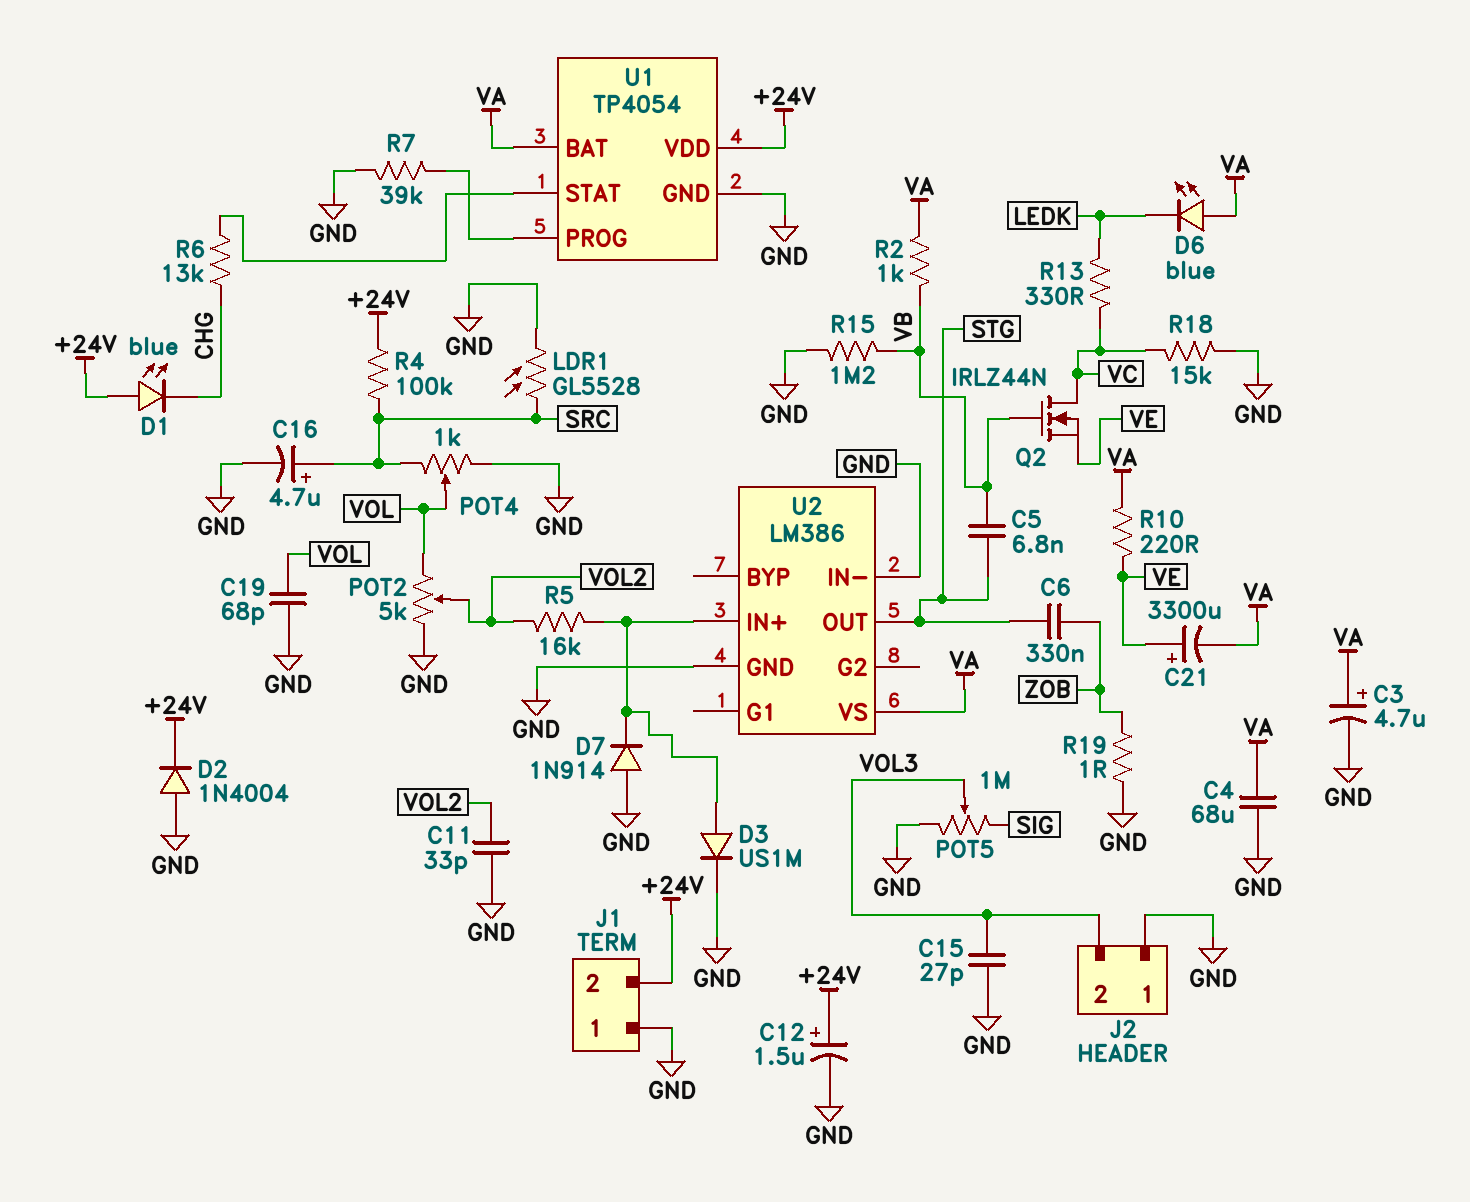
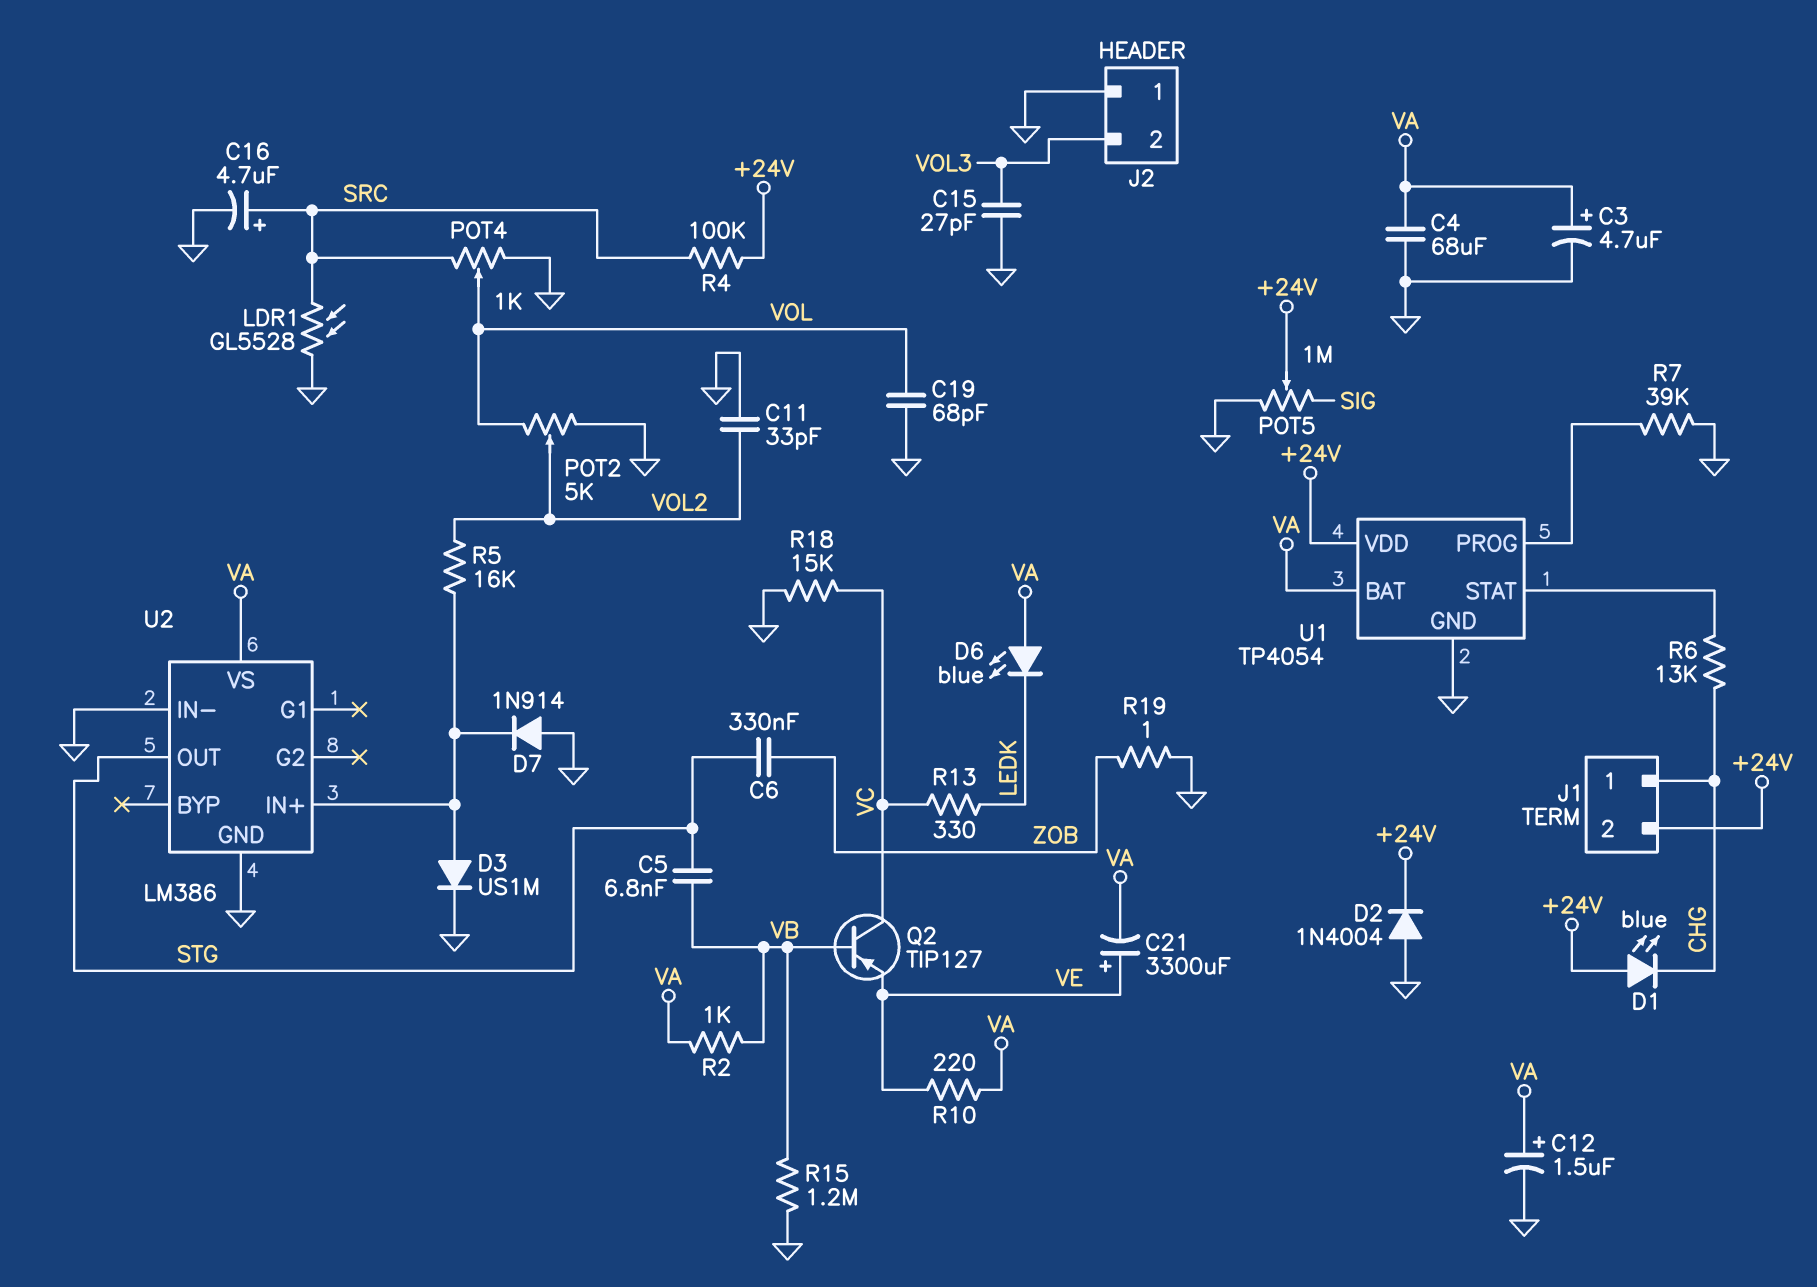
C12: 1.5uF (plus +24V, minus GND) -> 1.5uF (plus VA, minus GND)
J1 pin 1: GND -> CHG
POT5: 1M (GND, SIG, wiper VOL3) -> 1M (GND, SIG, wiper +24V)
Q2: NMOS IRLZ44N (G VB, D VC, S VE) -> PNP TIP127 (B VB, C VC, E VE)

